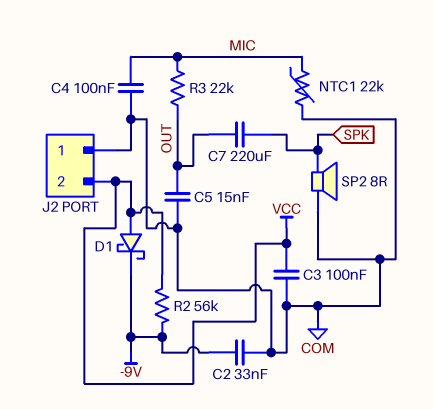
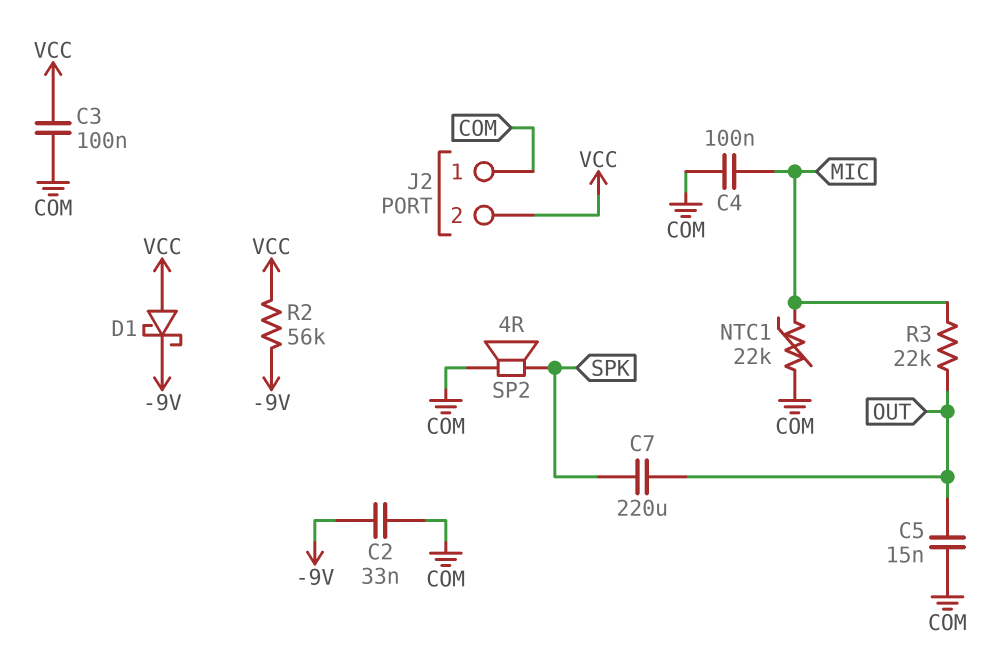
SP2: speaker 8R (COM, SPK) -> speaker 4R (COM, SPK)

